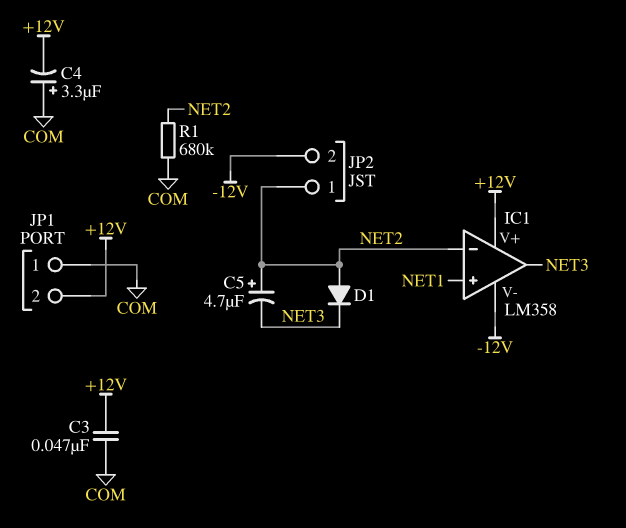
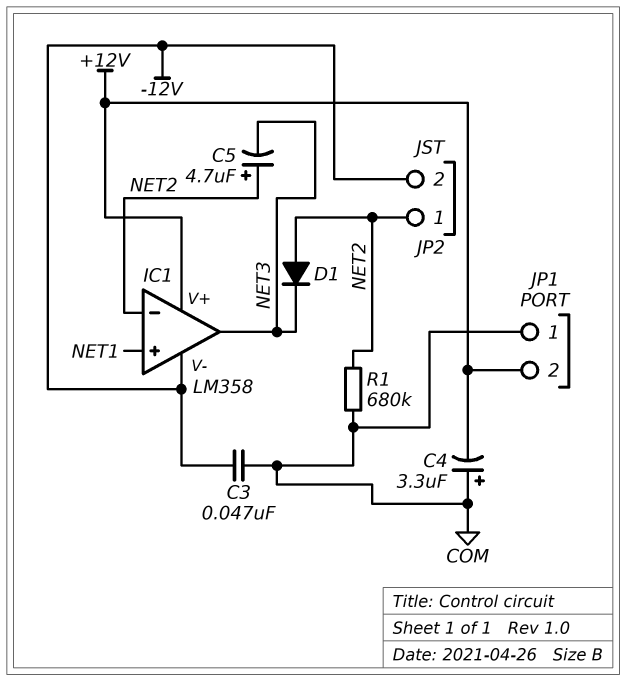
C3: 47nF (+12V, COM) -> 47nF (-12V, COM)

